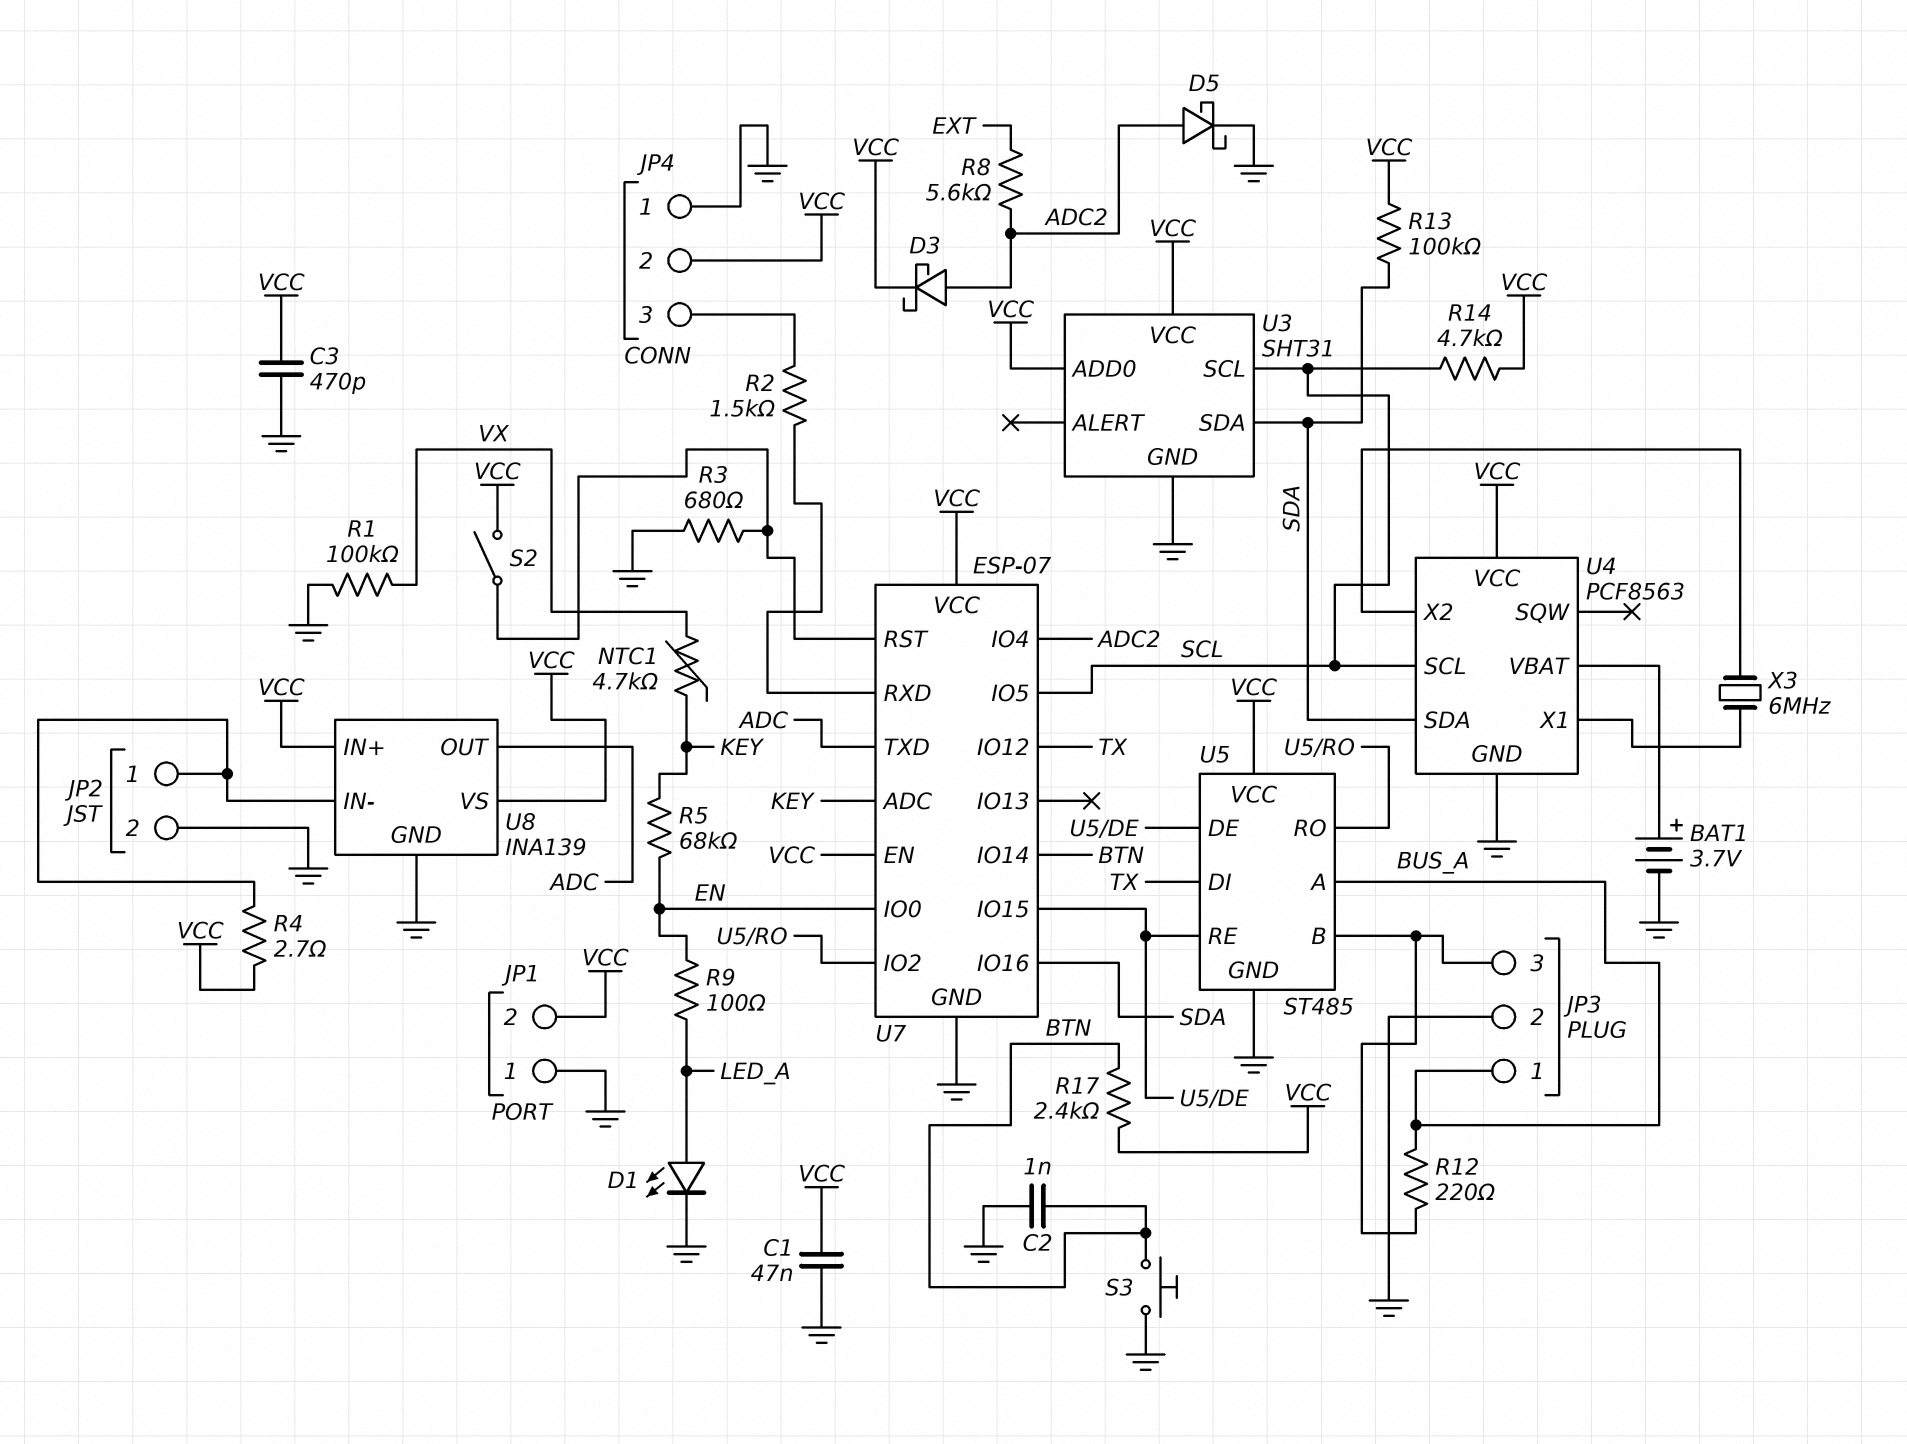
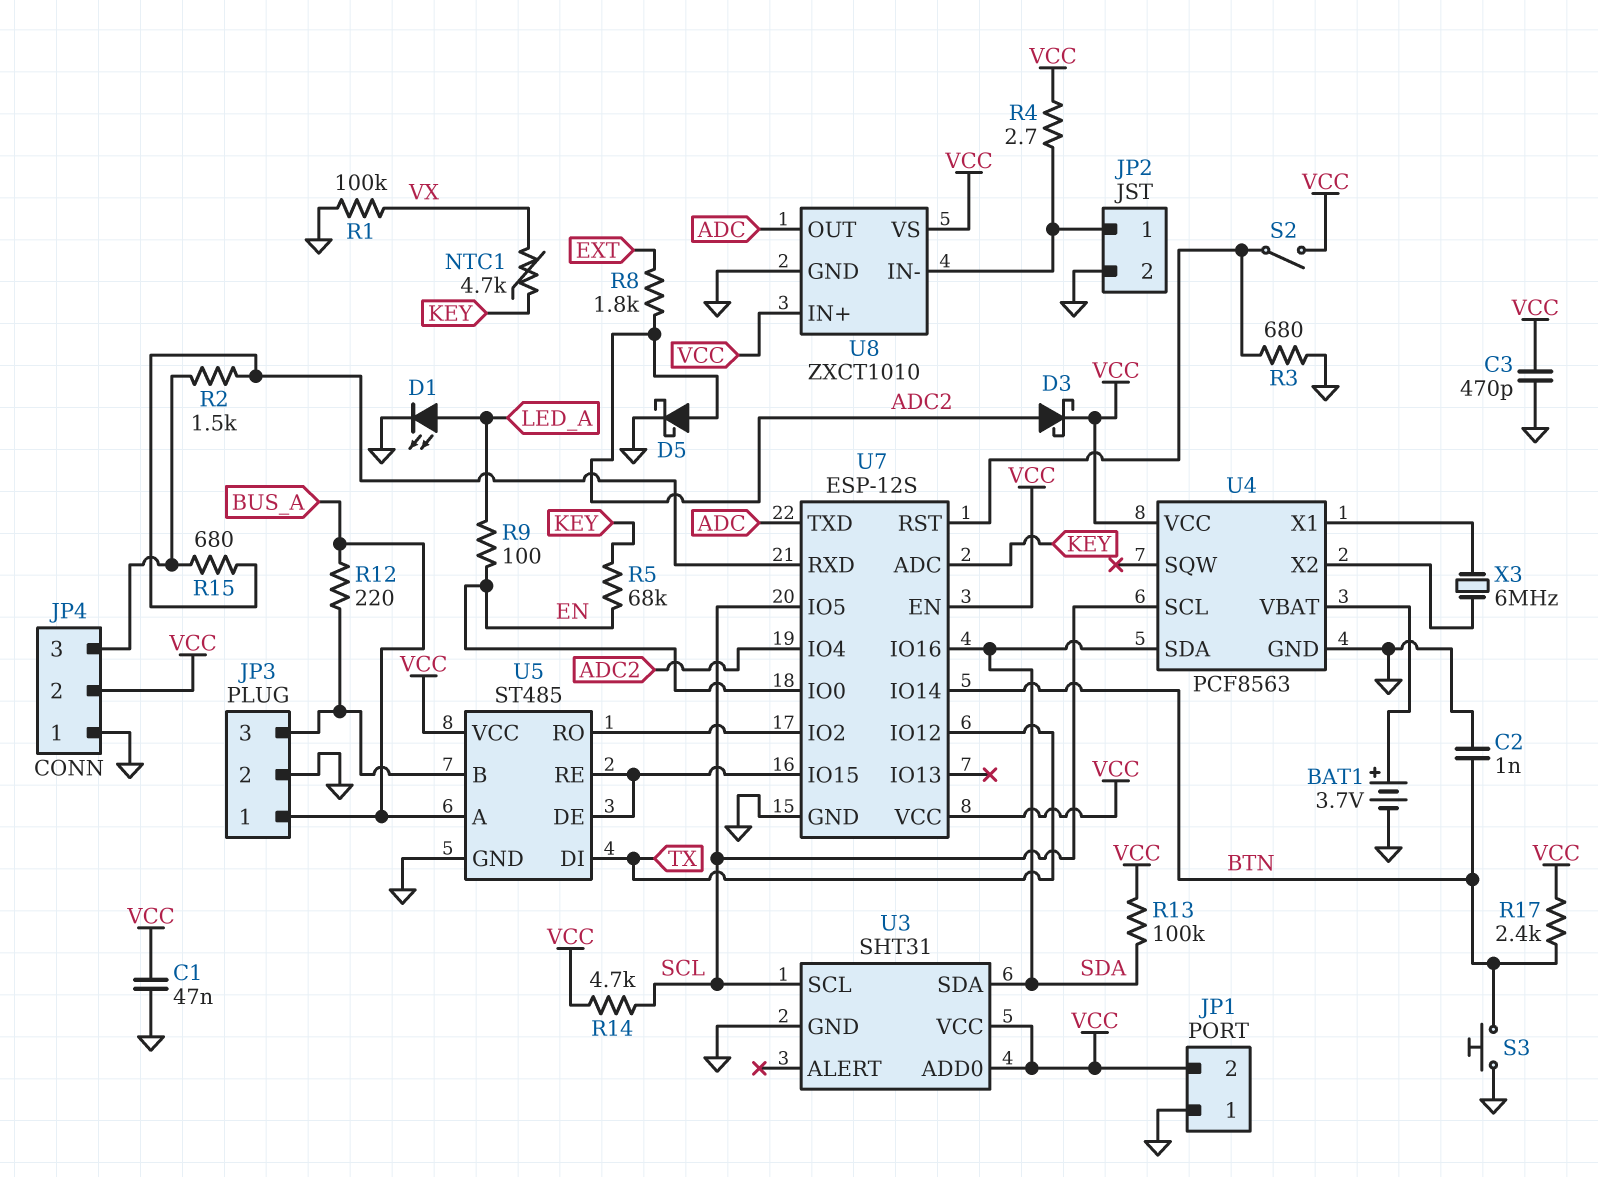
R8: 5.6k (ADC2, EXT) -> 1.8k (ADC2, EXT)
R15: none -> 680 (JP4/3, U7/RXD)
U7: ESP-07 -> ESP-12S
U8: INA139 -> ZXCT1010

